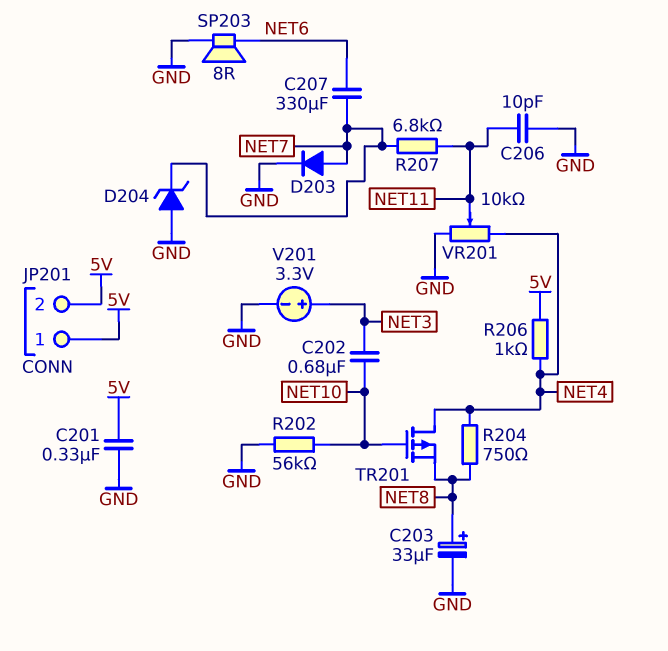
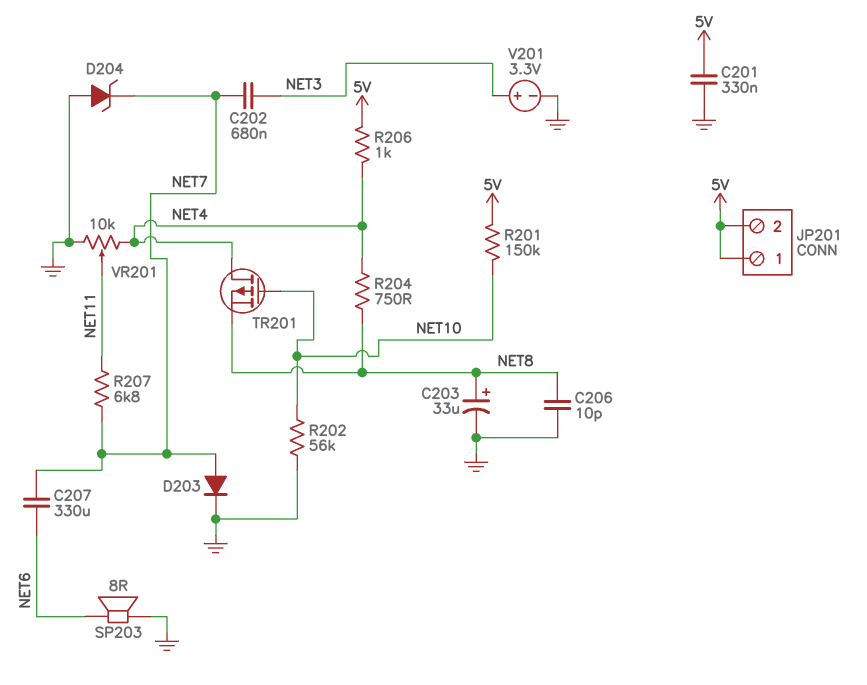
C202: 680nF (NET3, NET10) -> 680nF (NET3, NET7)
C206: 10pF (GND, NET11) -> 10pF (GND, NET8)
R201: none -> 150k (5V, NET10)

